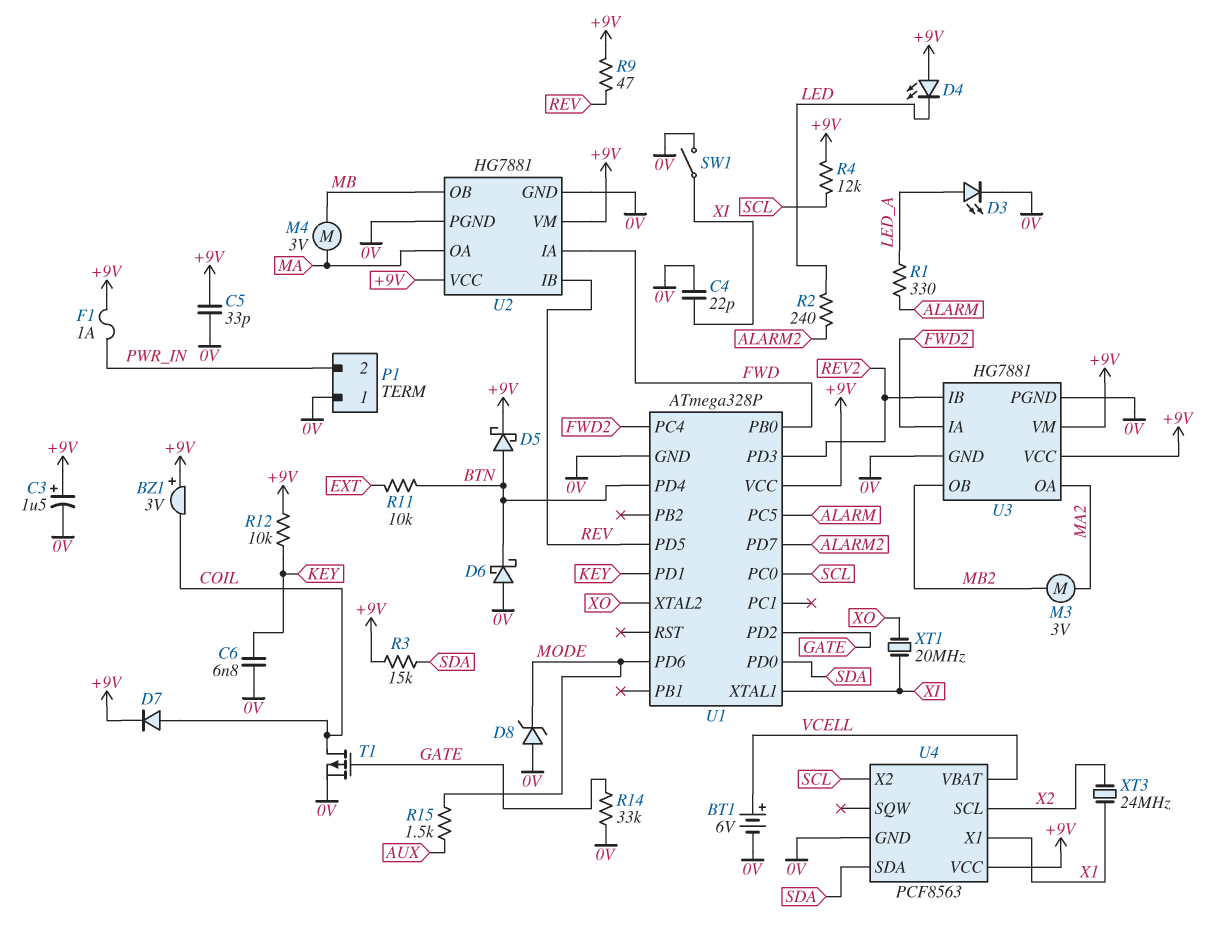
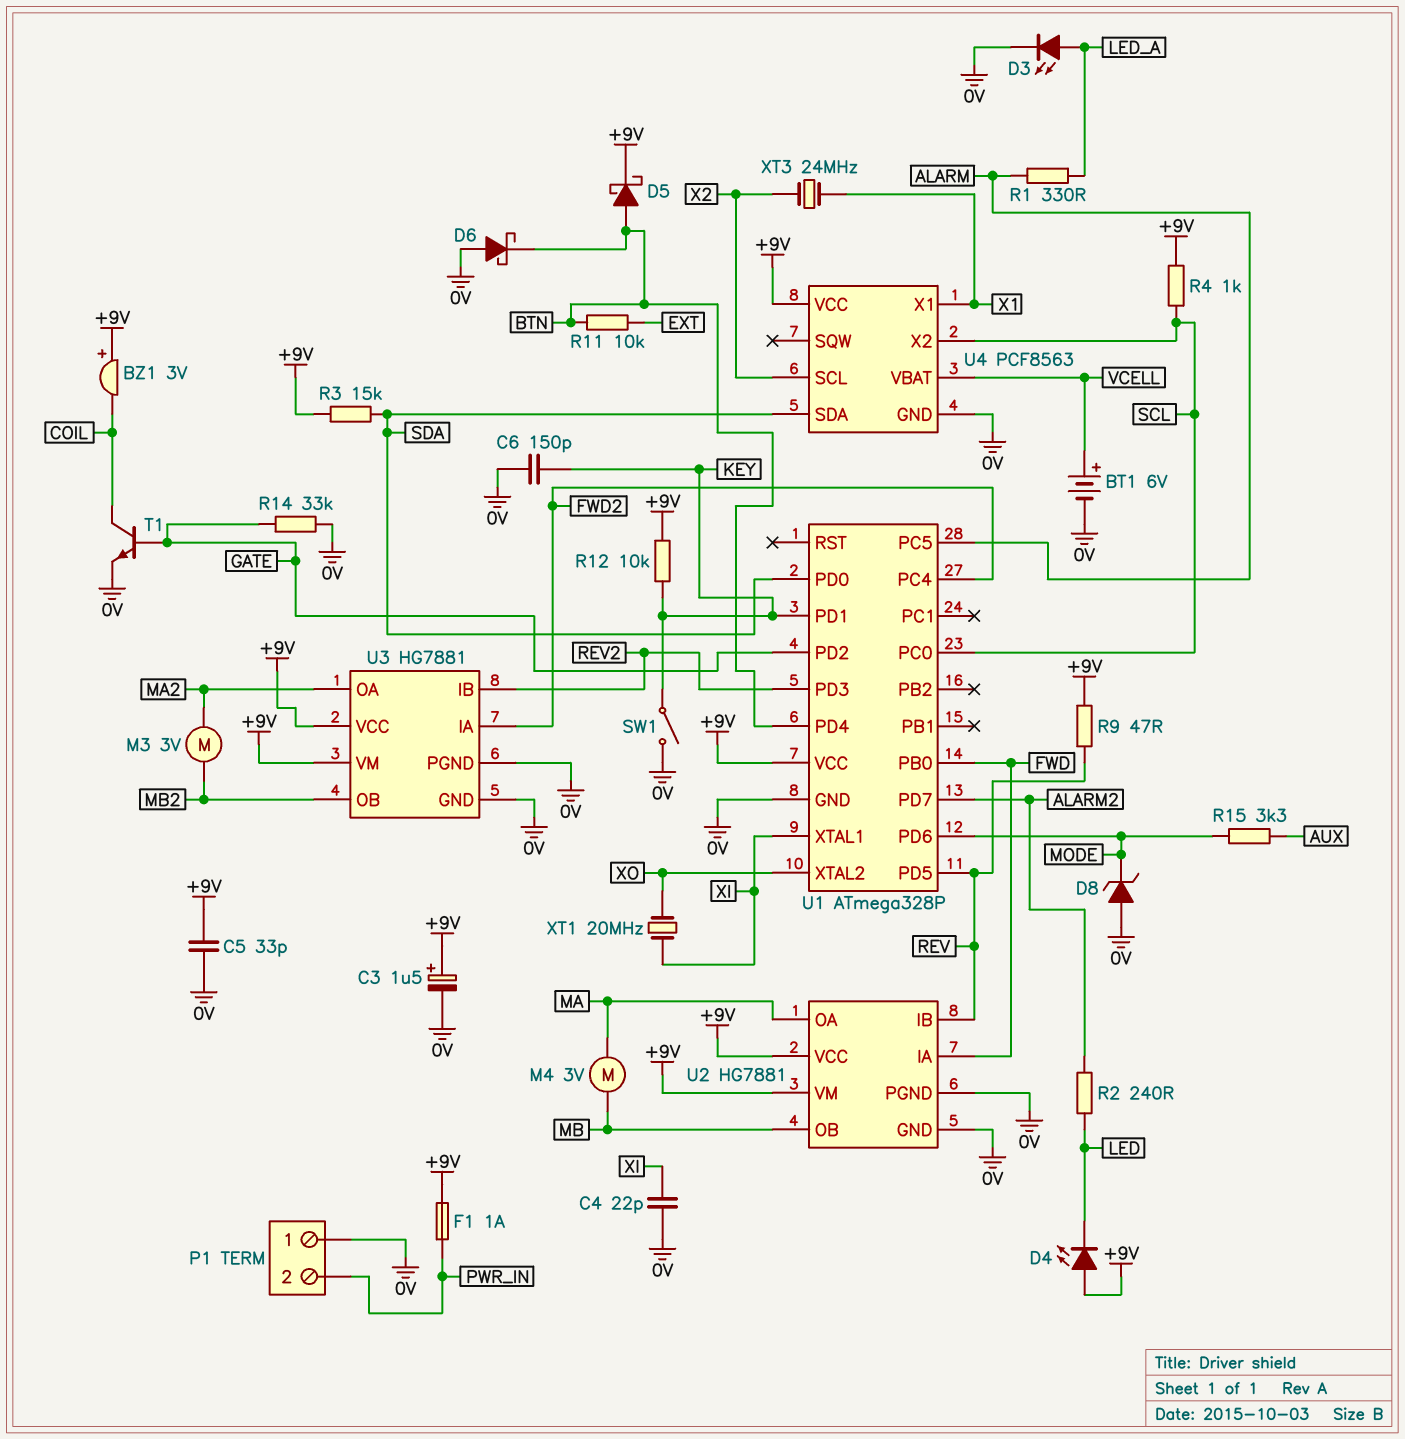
C6: 6.8nF (0V, KEY) -> 150pF (0V, KEY)
D7: diode (A COIL, K +9V) -> none
R4: 12k (+9V, SCL) -> 1k (+9V, SCL)
R15: 1.5k (AUX, MODE) -> 3.3k (AUX, MODE)
SW1: switch (0V, XI) -> switch (0V, KEY)
T1: PMOS (G GATE, D COIL, S 0V) -> NPN (B GATE, C COIL, E 0V)

